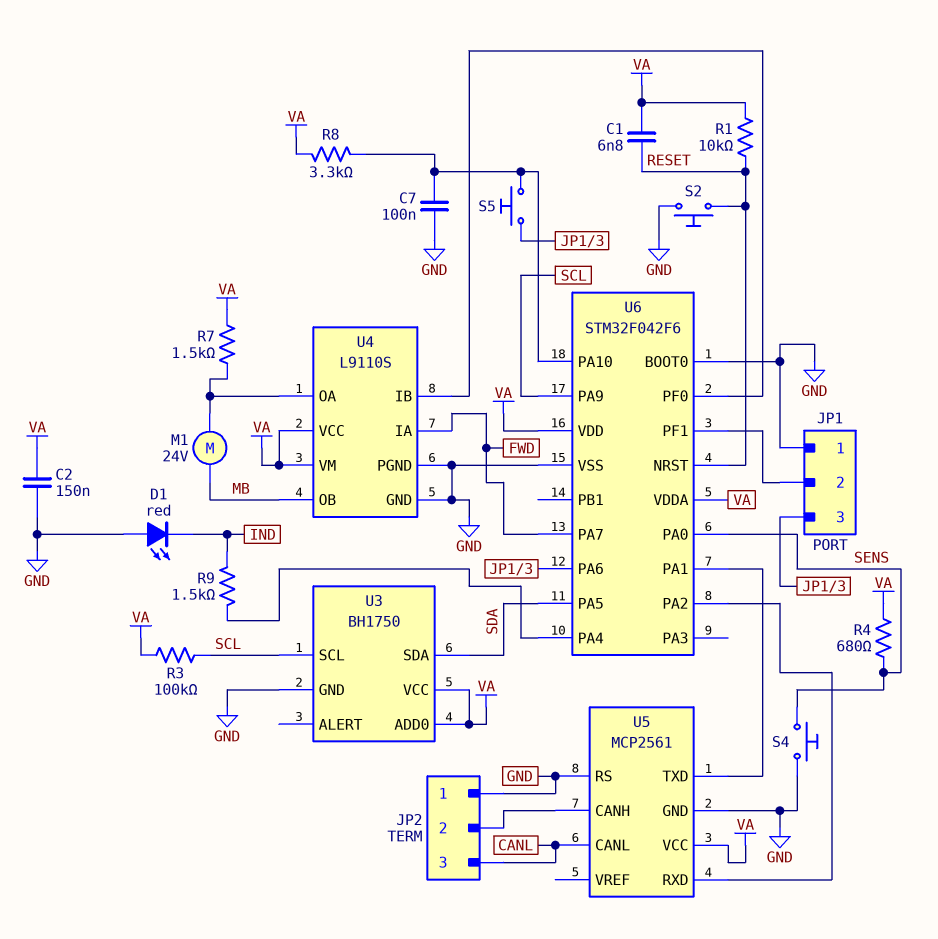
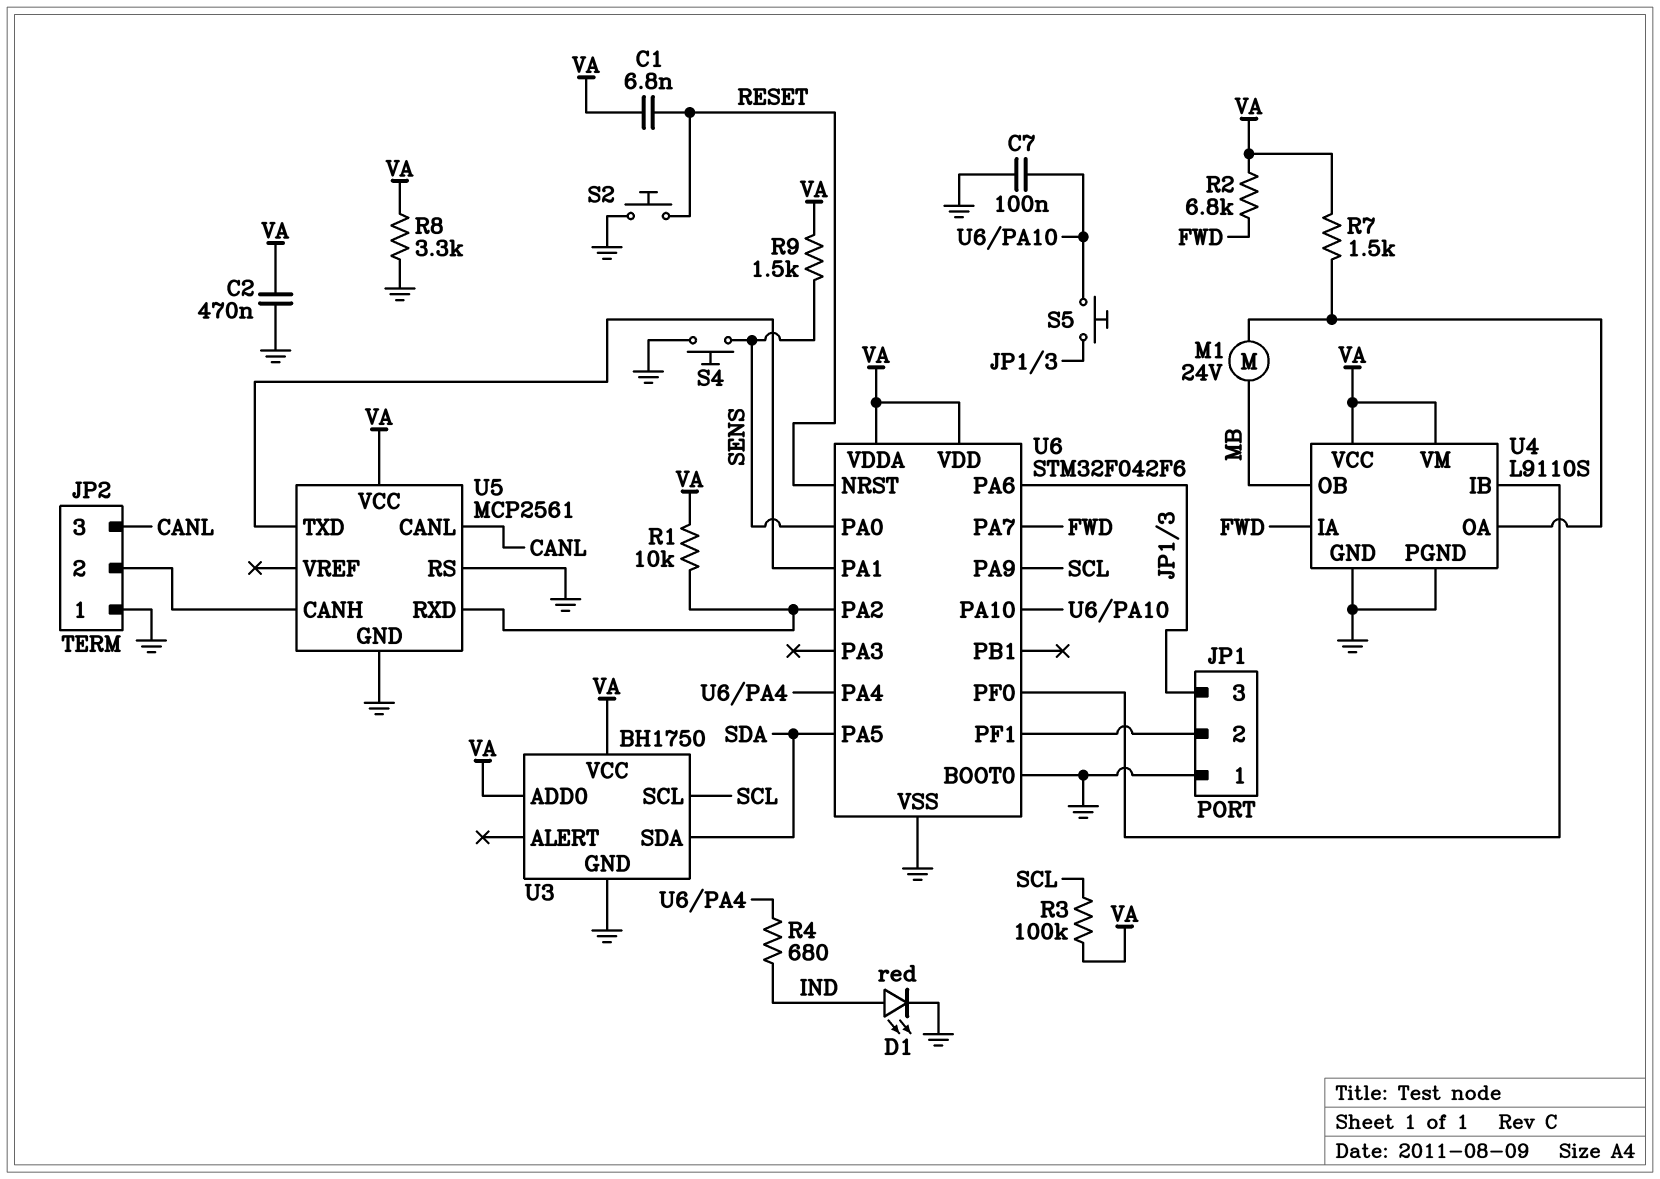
C2: 150nF (GND, VA) -> 470nF (GND, VA)
D1: LED red (A GND, K IND) -> LED red (A IND, K GND)
R1: 10k (RESET, VA) -> 10k (U5/RXD, VA)
R2: none -> 6.8k (FWD, VA)
R4: 680 (SENS, VA) -> 680 (IND, U6/PA4)
R8: 3.3k (U6/PA10, VA) -> 3.3k (GND, VA)
R9: 1.5k (IND, U6/PA4) -> 1.5k (SENS, VA)

